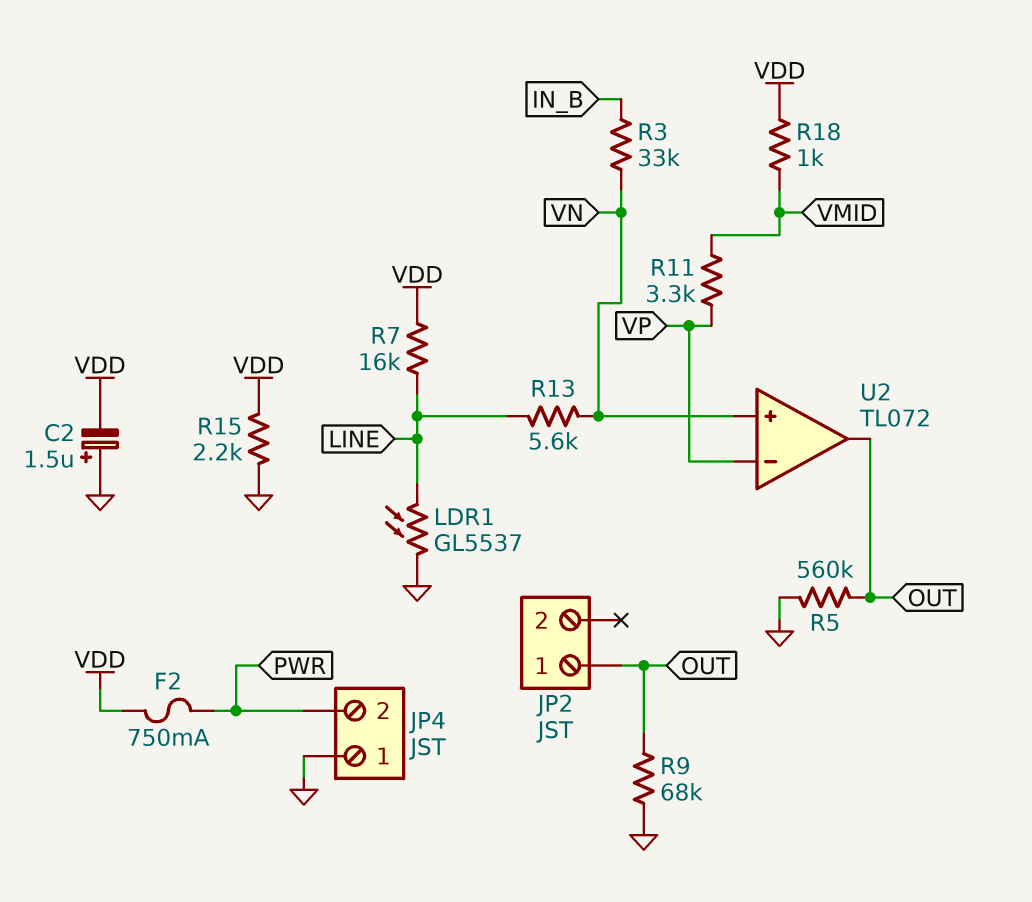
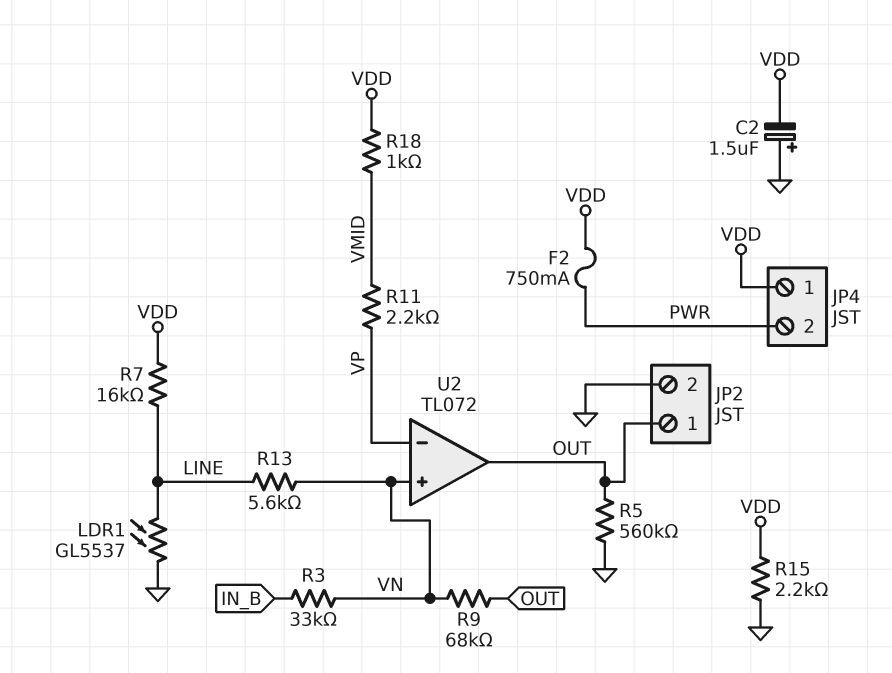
JP2 pin 2: none -> GND
JP4 pin 1: GND -> VDD
R9: 68k (GND, OUT) -> 68k (OUT, VN)
R11: 3.3k (VMID, VP) -> 2.2k (VMID, VP)

